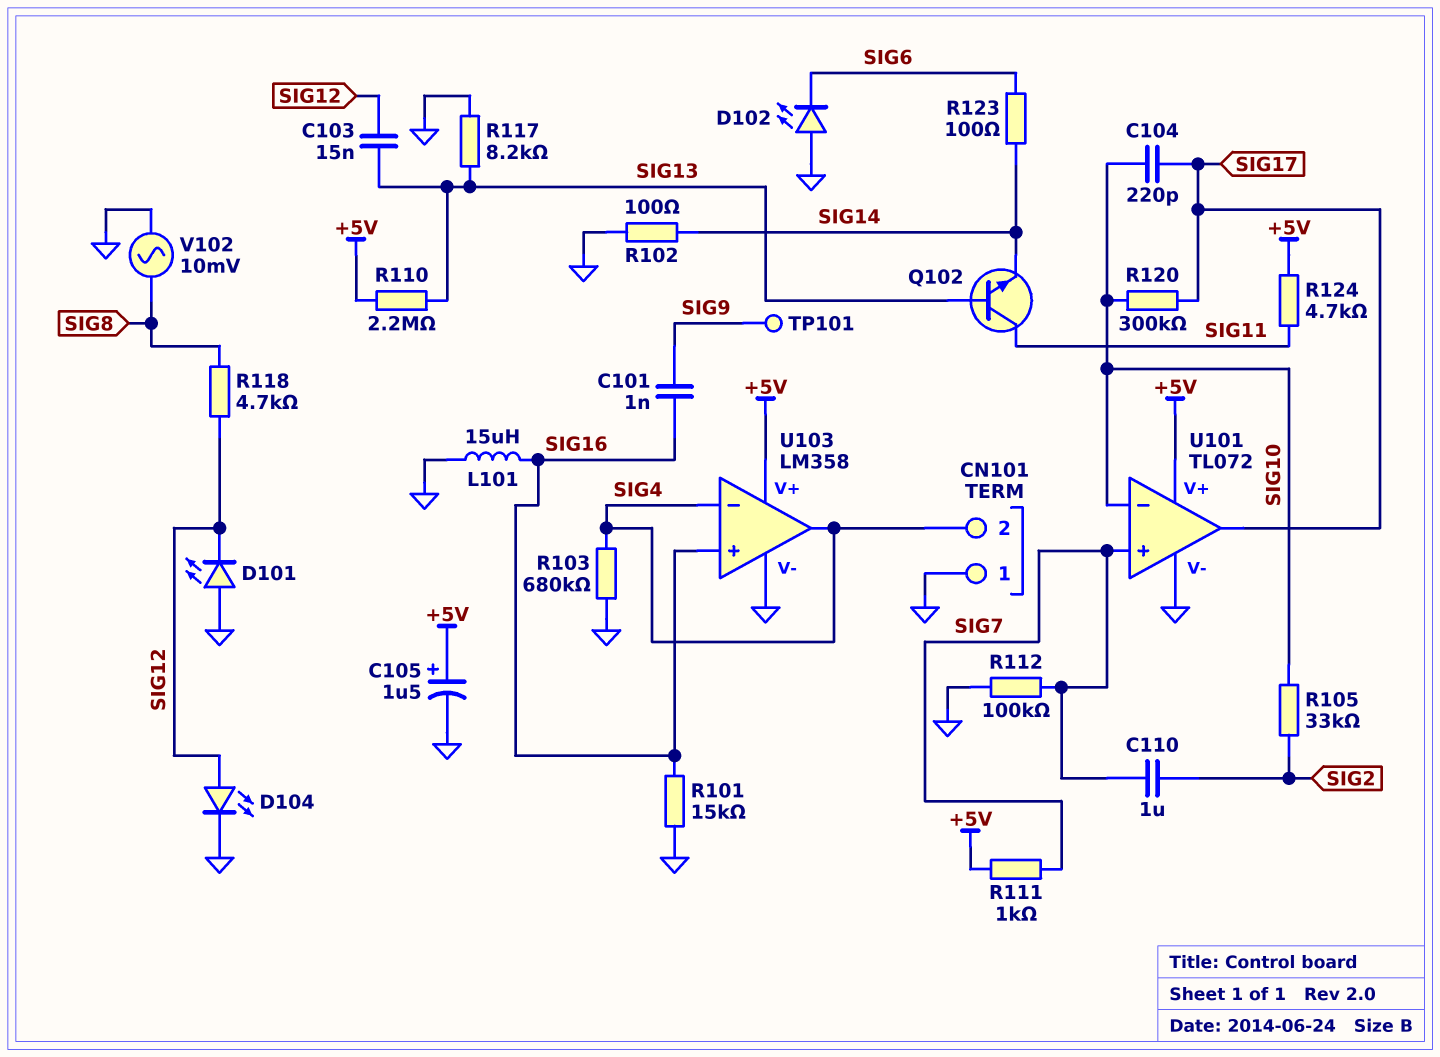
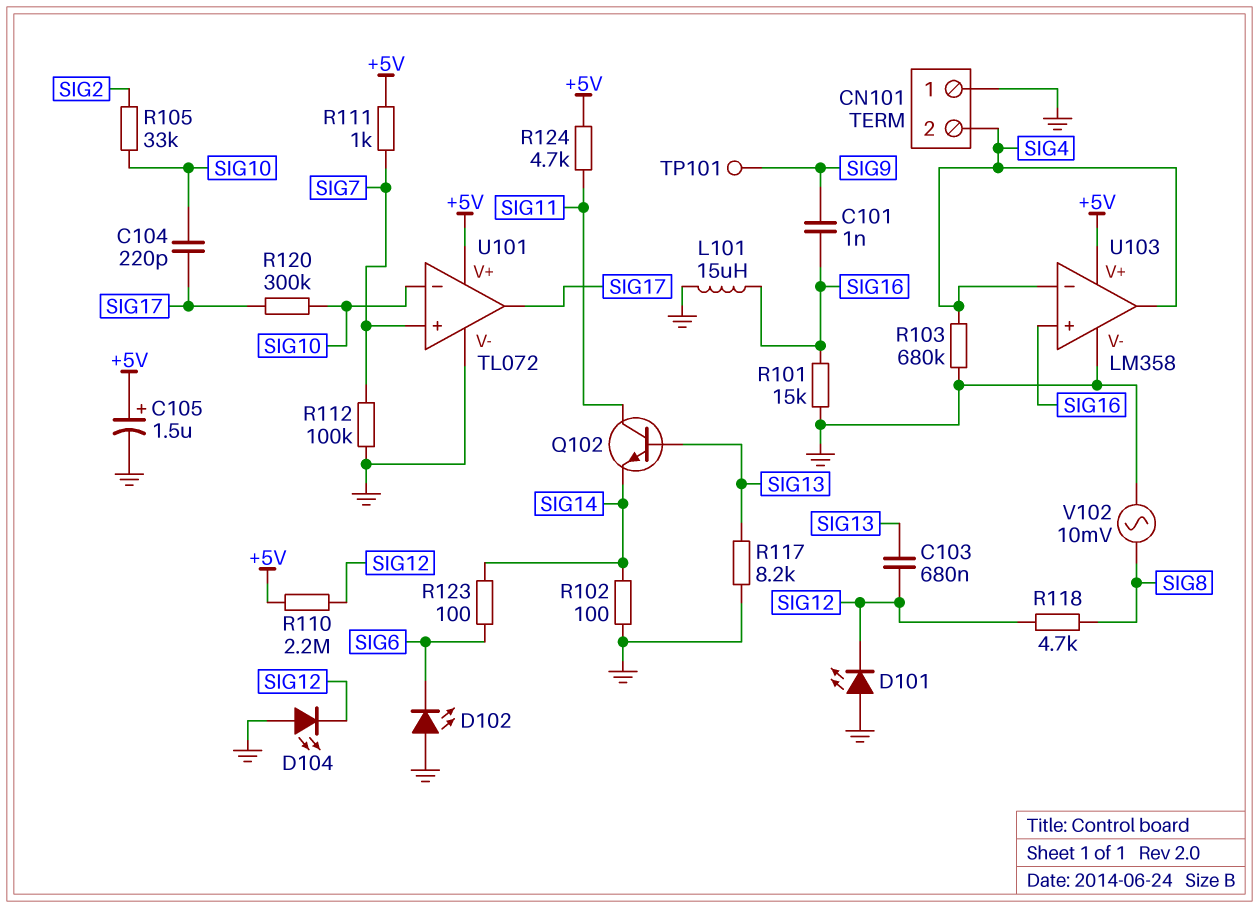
C103: 15nF (SIG12, SIG13) -> 680nF (SIG12, SIG13)
C110: 1uF (SIG2, SIG7) -> none
D104: LED (A SIG12, K GND) -> LED (A GND, K SIG12)
R110: 2.2M (+5V, SIG13) -> 2.2M (+5V, SIG12)

